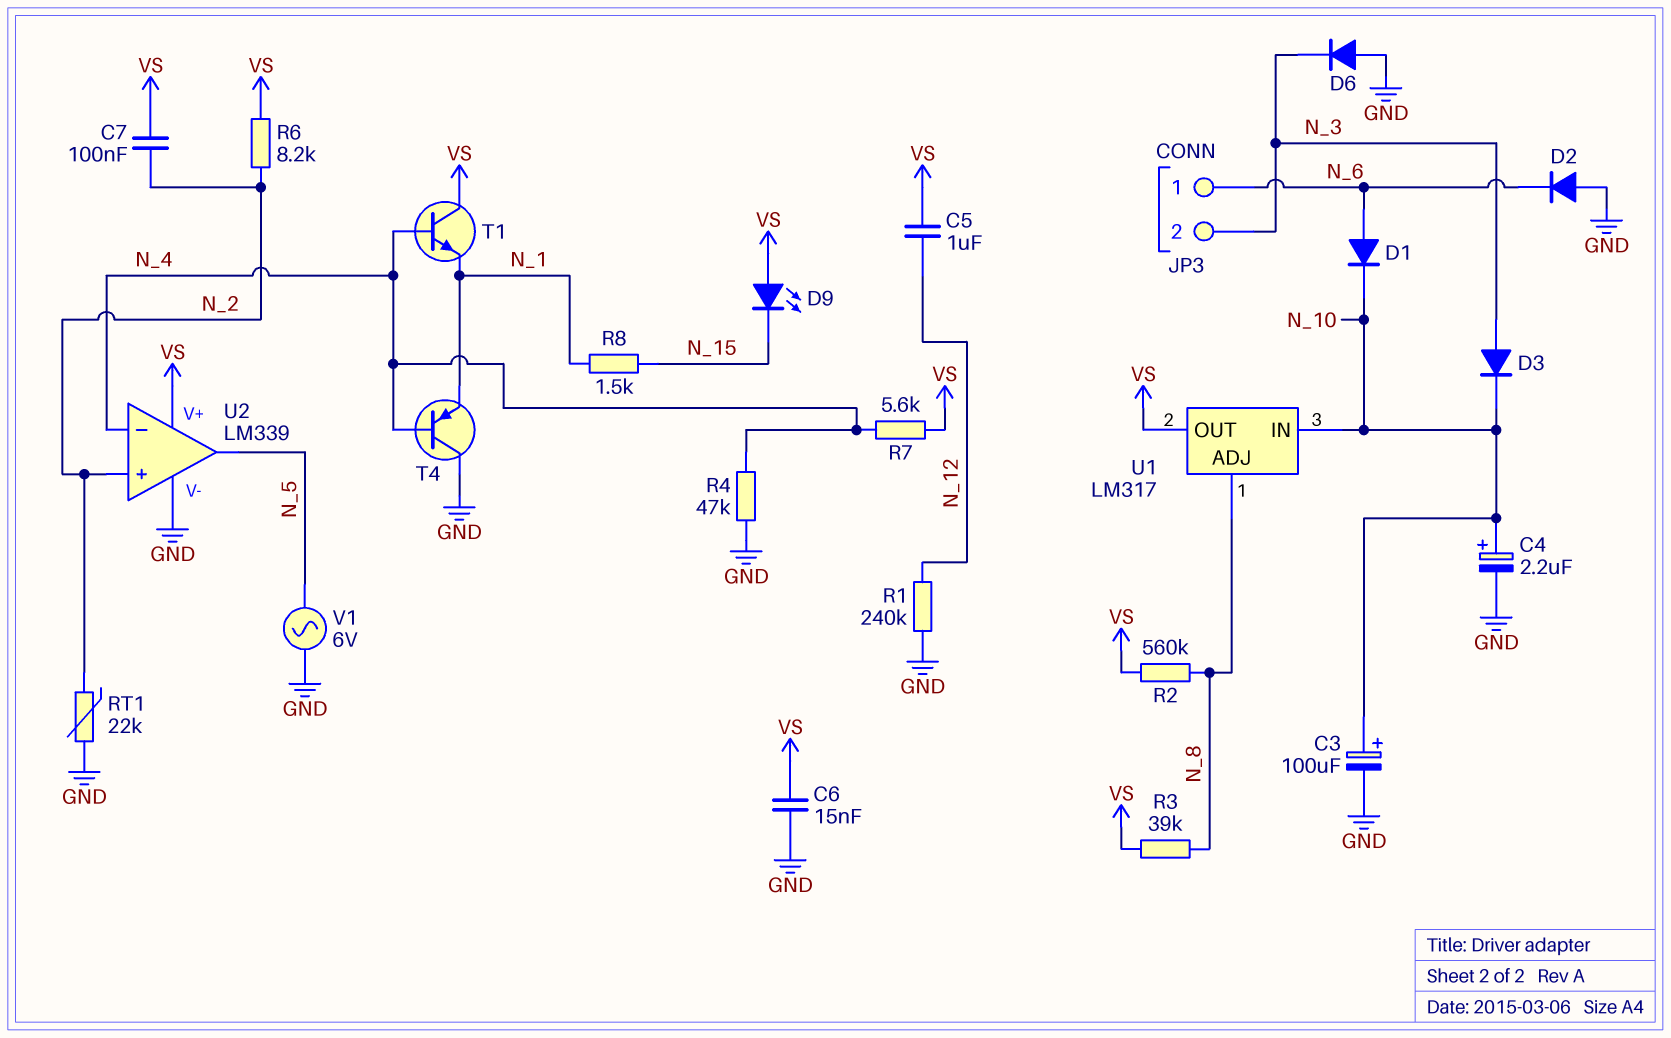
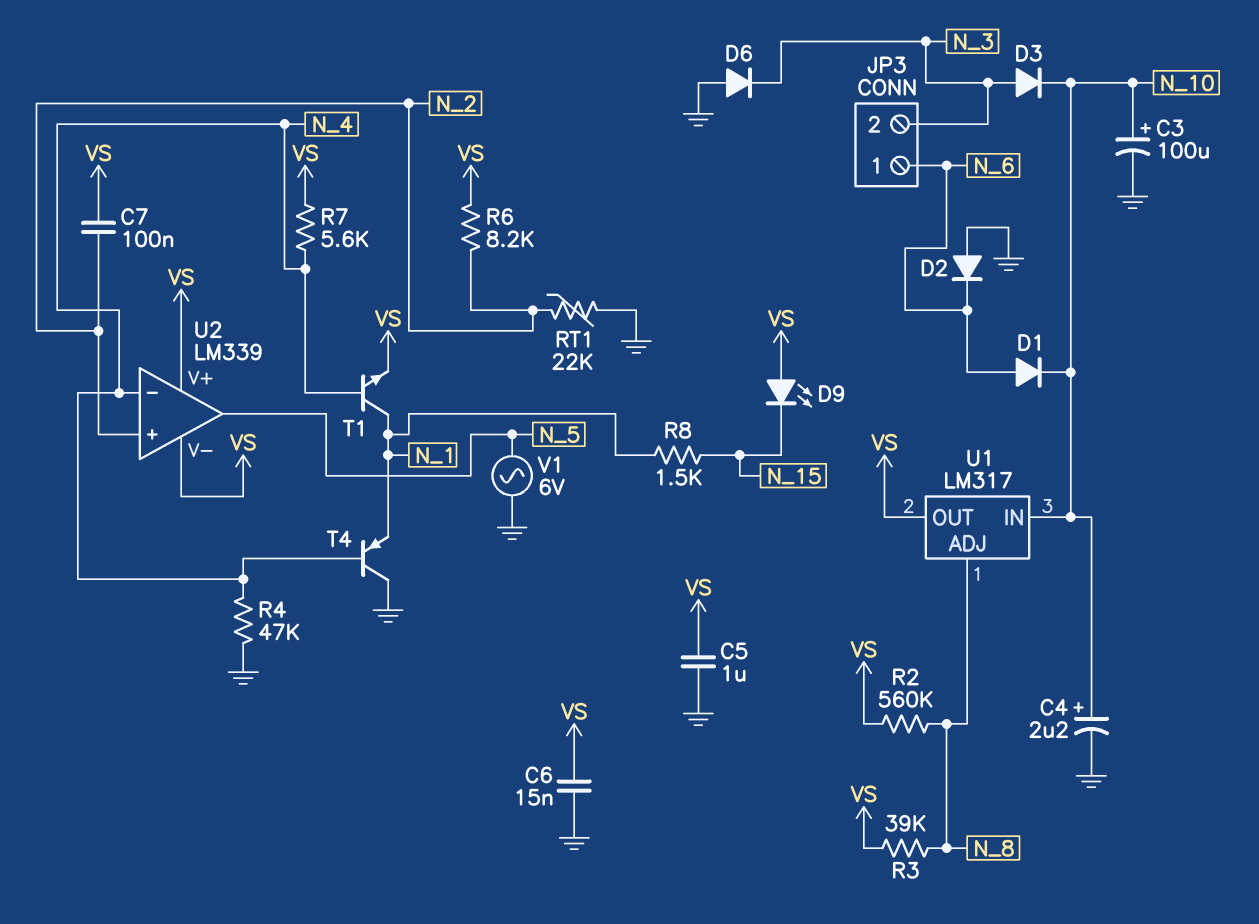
C5: 1uF (N_12, VS) -> 1uF (GND, VS)
R1: 240k (GND, N_12) -> none
T1: NPN (B N_4, C VS, E N_1) -> NPN (B N_4, C N_1, E VS)
U2 pin V-: GND -> VS

